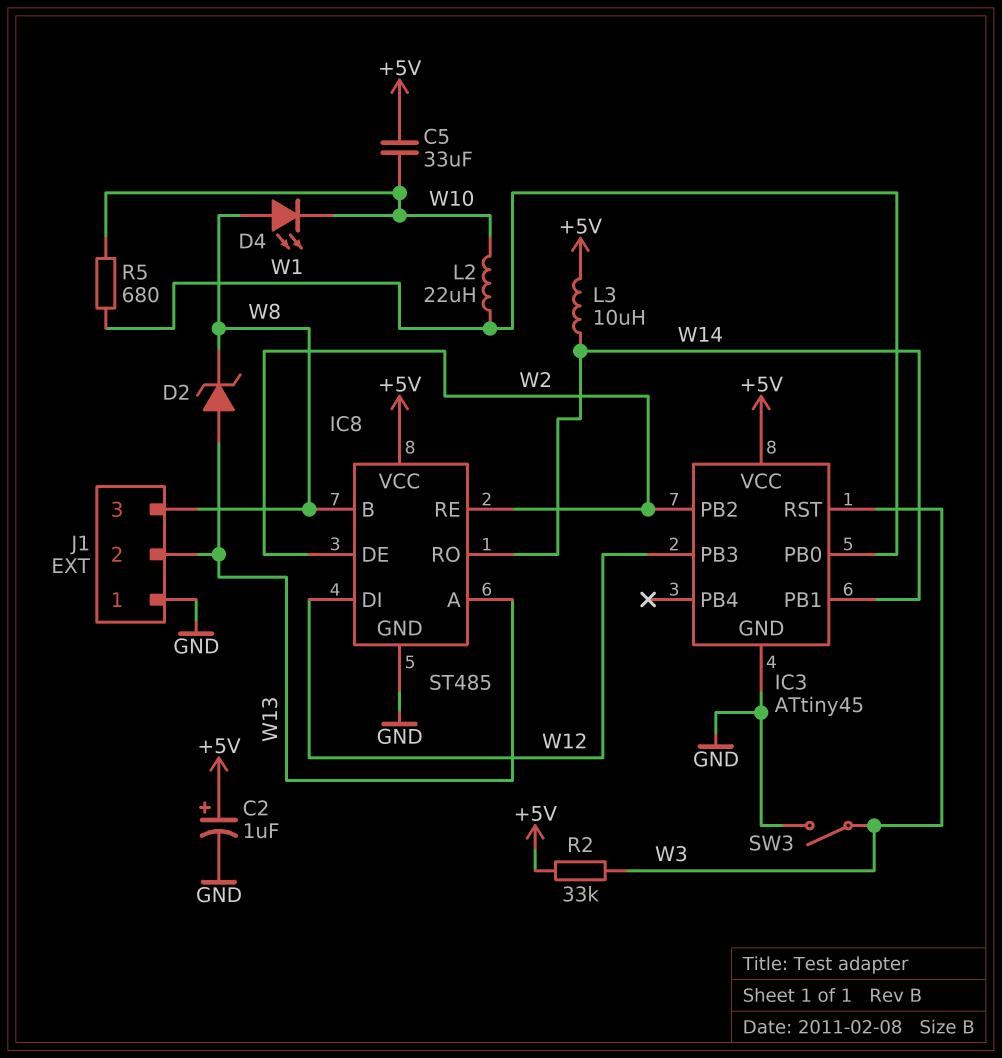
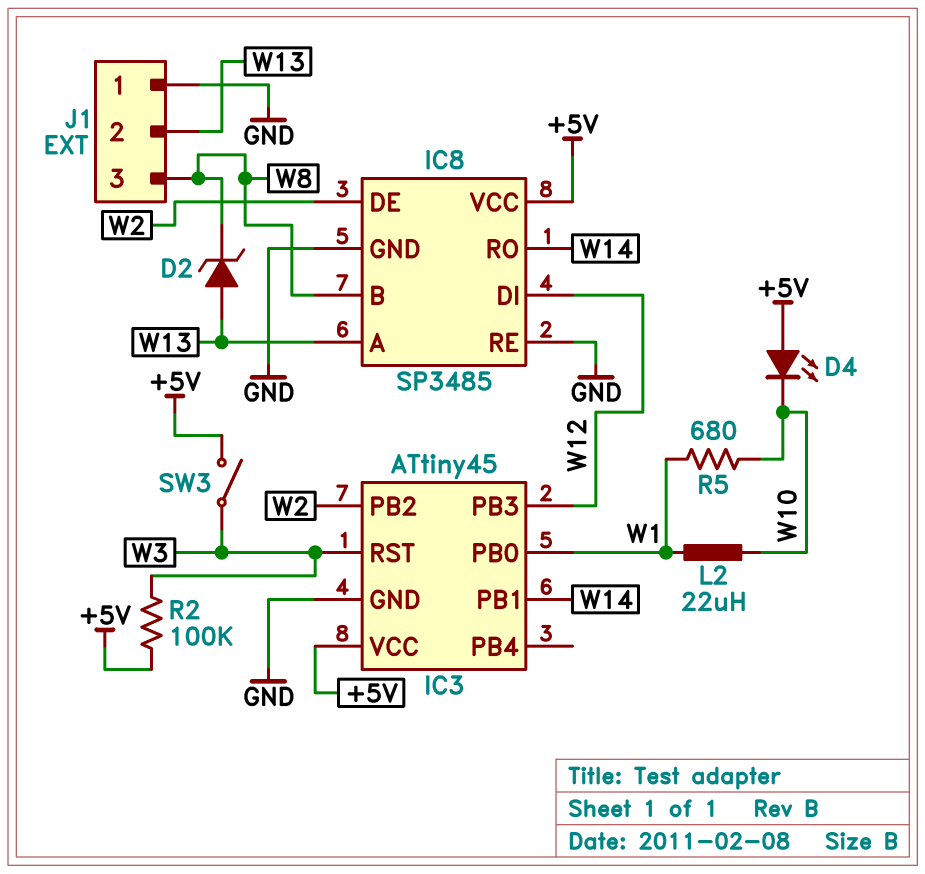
C2: 1uF (plus +5V, minus GND) -> none
C5: 33uF (+5V, W10) -> none
D4: LED (A W8, K W10) -> LED (A +5V, K W10)
IC8: ST485 -> SP3485
IC8 pin RE: W2 -> GND
L3: 10uH (+5V, W14) -> none
R2: 33k (+5V, W3) -> 100k (+5V, W3)
SW3: switch (GND, W3) -> switch (+5V, W3)

